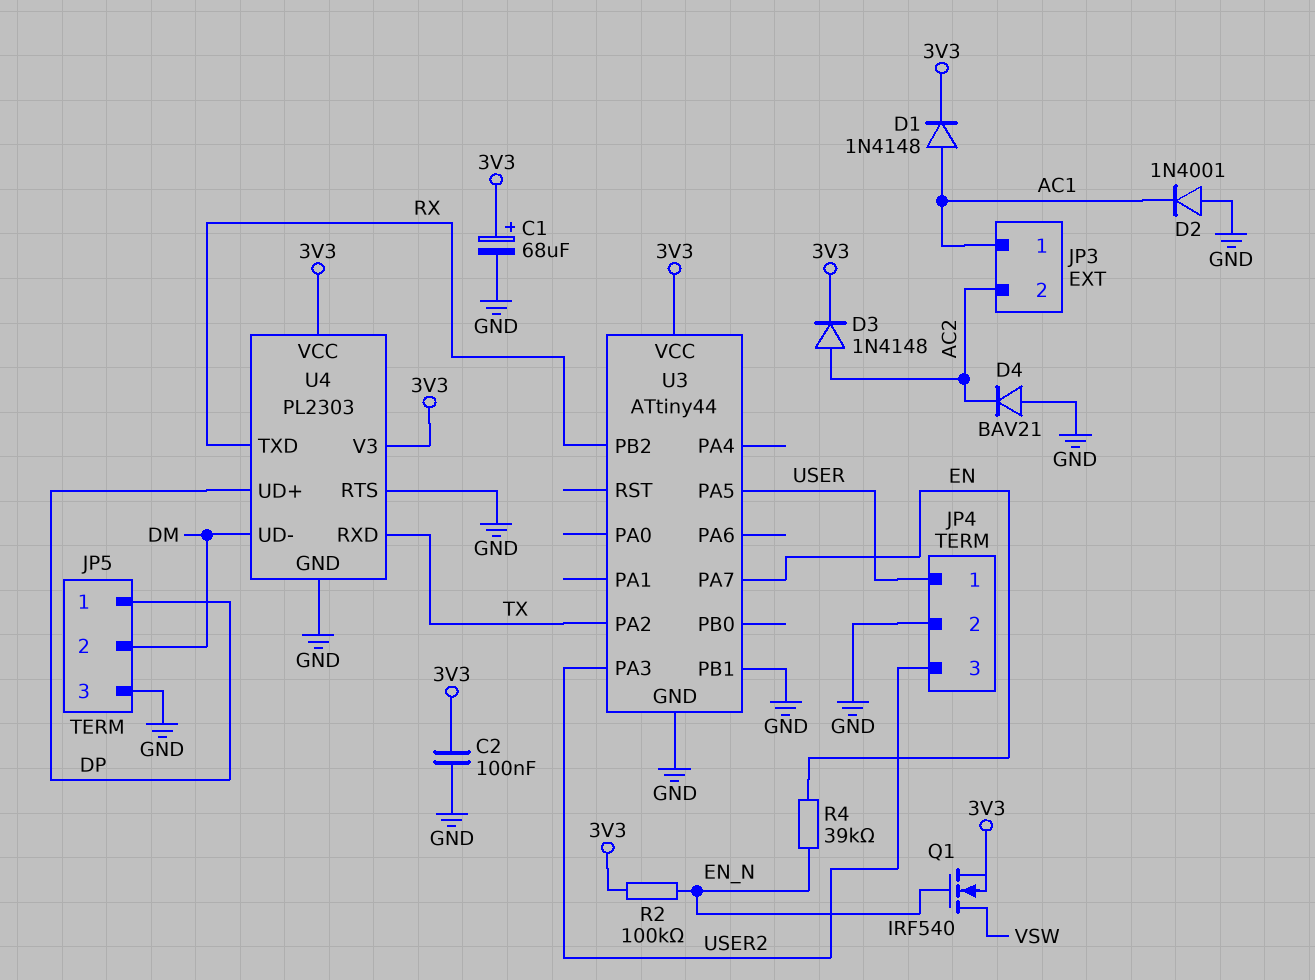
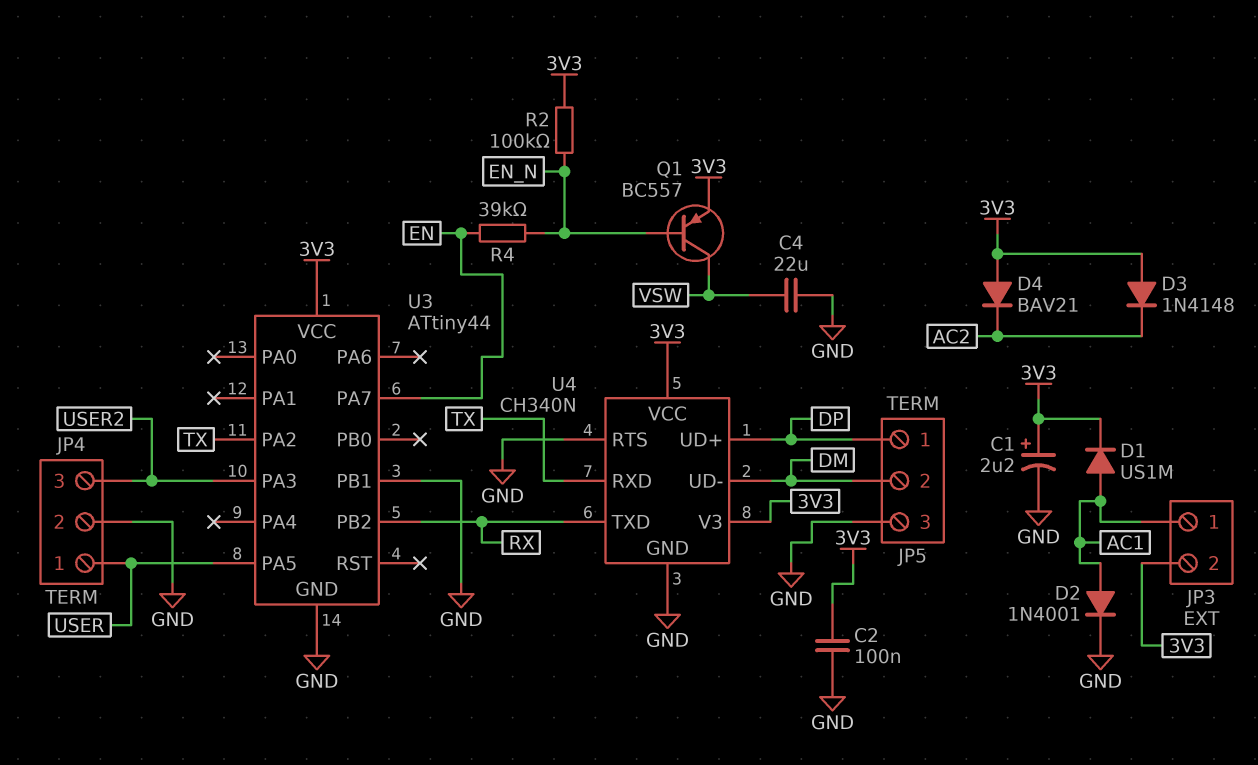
C1: 68uF (plus 3V3, minus GND) -> 2.2uF (plus 3V3, minus GND)
C4: none -> 22uF (GND, VSW)
D1: diode 1N4148 (A AC1, K 3V3) -> diode US1M (A AC1, K 3V3)
D2: diode 1N4001 (A GND, K AC1) -> diode 1N4001 (A AC1, K GND)
D3: diode 1N4148 (A AC2, K 3V3) -> diode 1N4148 (A 3V3, K AC2)
D4: diode BAV21 (A GND, K AC2) -> diode BAV21 (A 3V3, K AC2)
JP3 pin 2: AC2 -> 3V3
Q1: NMOS IRF540 (G EN_N, D VSW, S 3V3) -> PNP BC557 (B EN_N, C VSW, E 3V3)
U4: PL2303 -> CH340N

